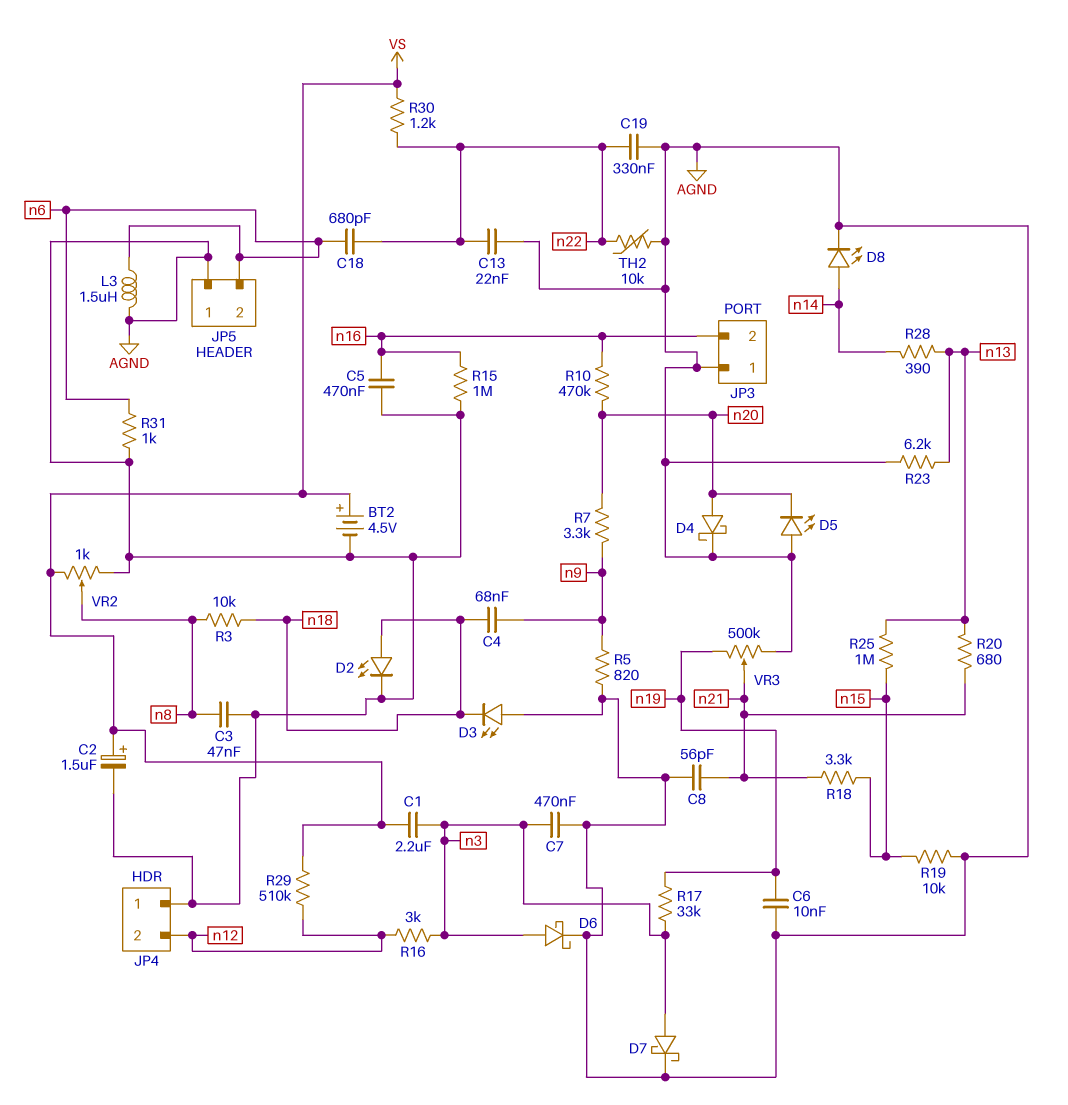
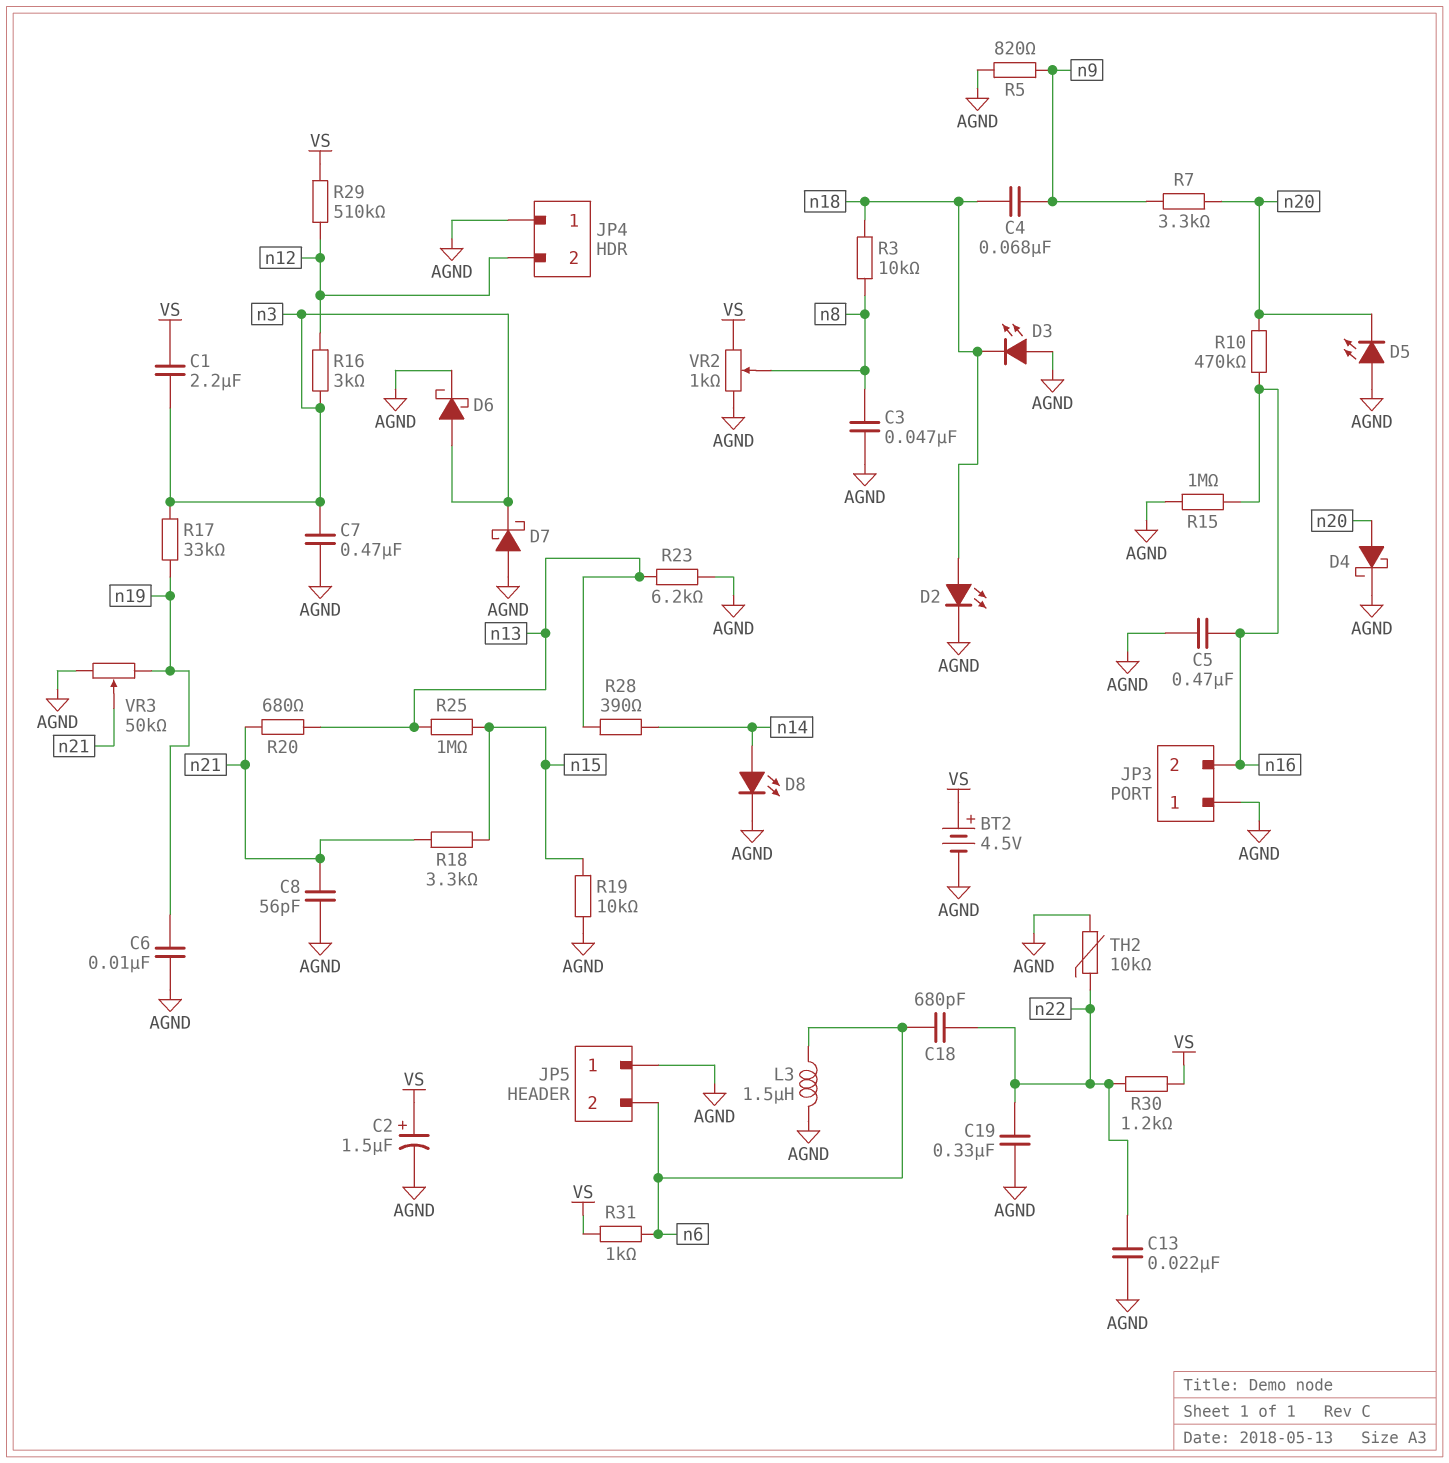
D7: schottky (A n3, K AGND) -> schottky (A AGND, K n3)
R31: 1k (AGND, n6) -> 1k (VS, n6)
VR3: 500k (AGND, n19, wiper n21) -> 50k (AGND, n19, wiper n21)

